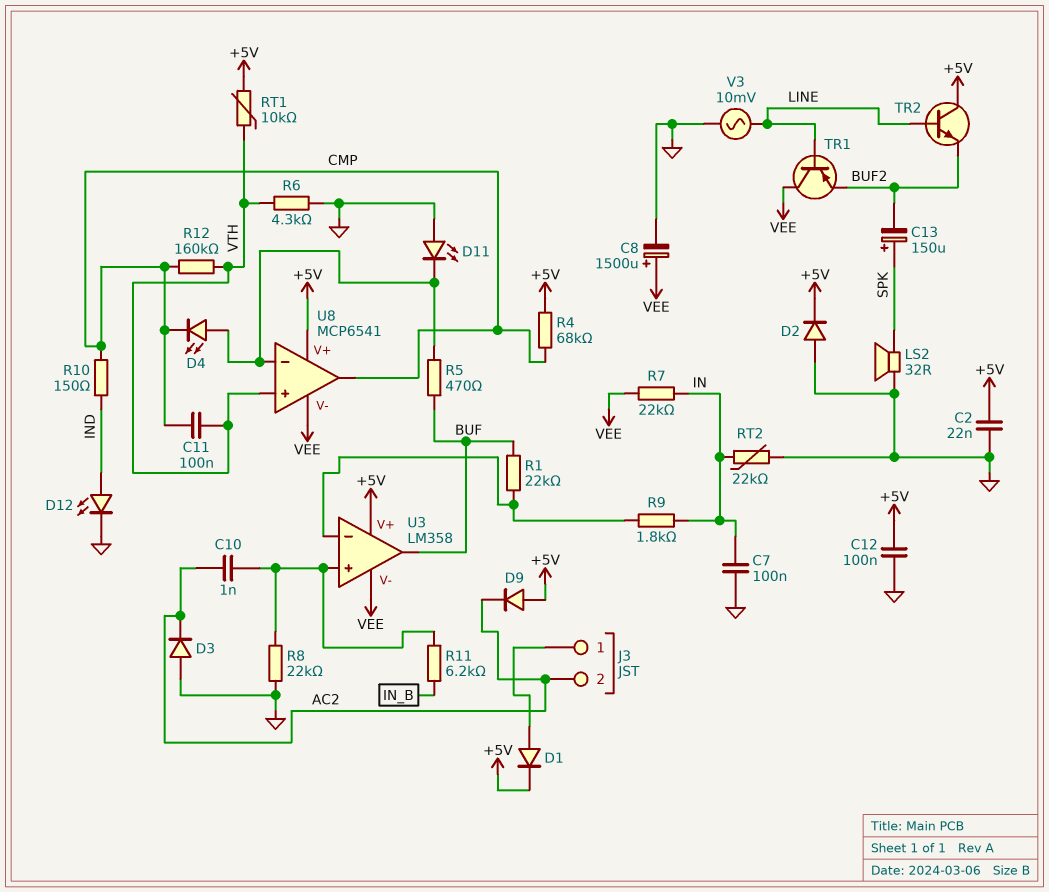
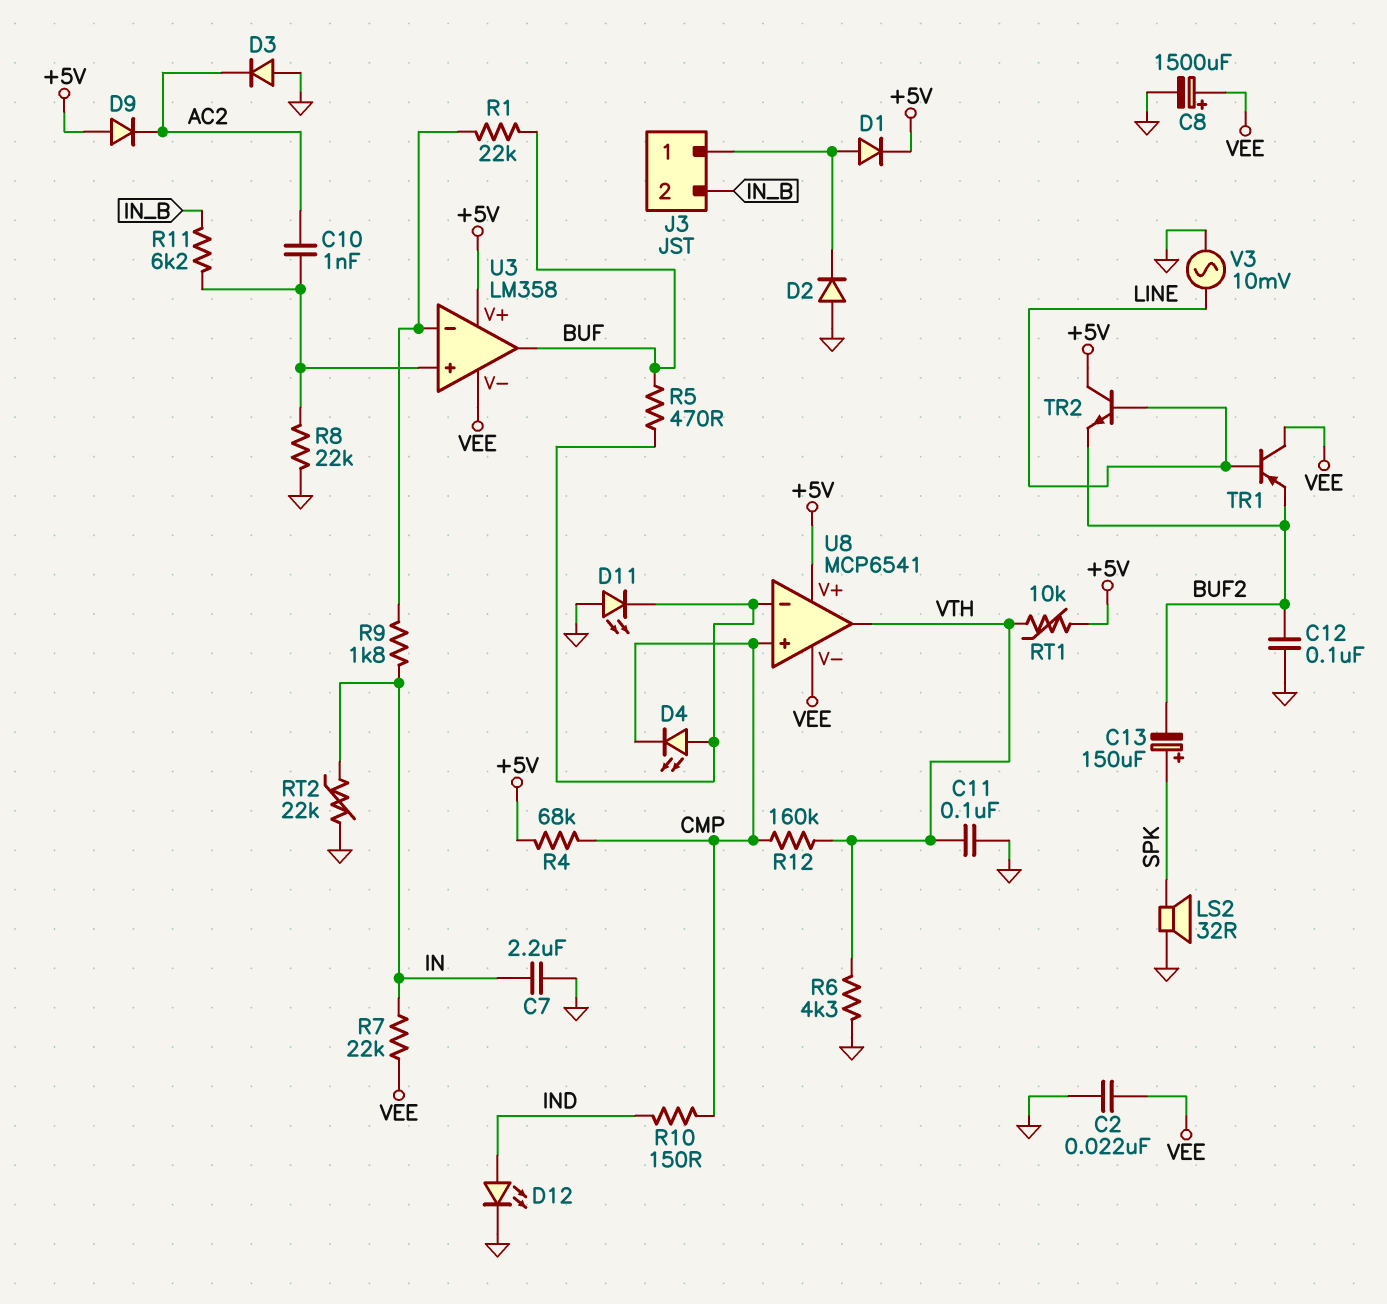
C2: 22nF (+5V, GND) -> 22nF (GND, VEE)
C7: 100nF (GND, IN) -> 2.2uF (GND, IN)
C11: 100nF (CMP, VTH) -> 100nF (GND, VTH)
C12: 100nF (+5V, GND) -> 100nF (BUF2, GND)
D2: diode (A GND, K +5V) -> diode (A GND, K J3/1)
J3 pin 2: AC2 -> IN_B
U8 pin in+: VTH -> CMP
U8 pin out: CMP -> VTH

